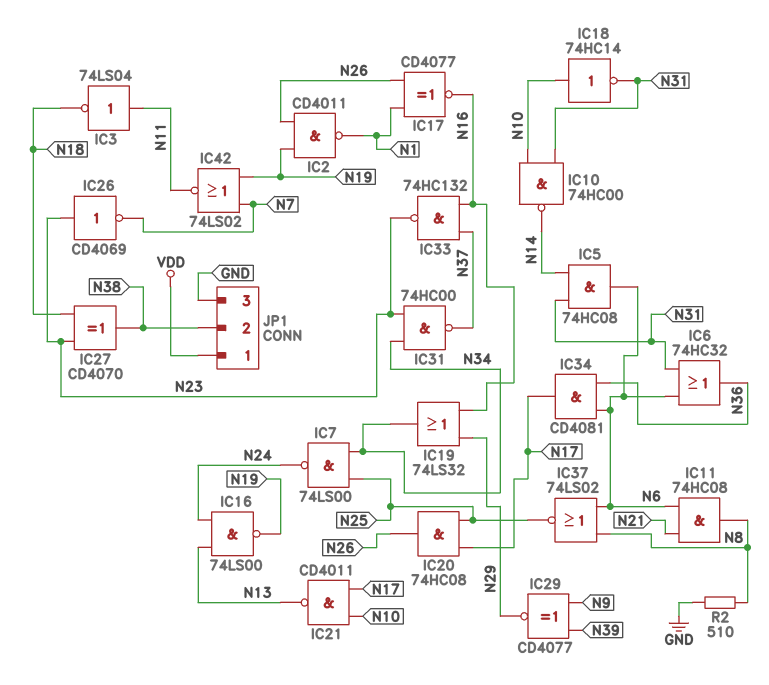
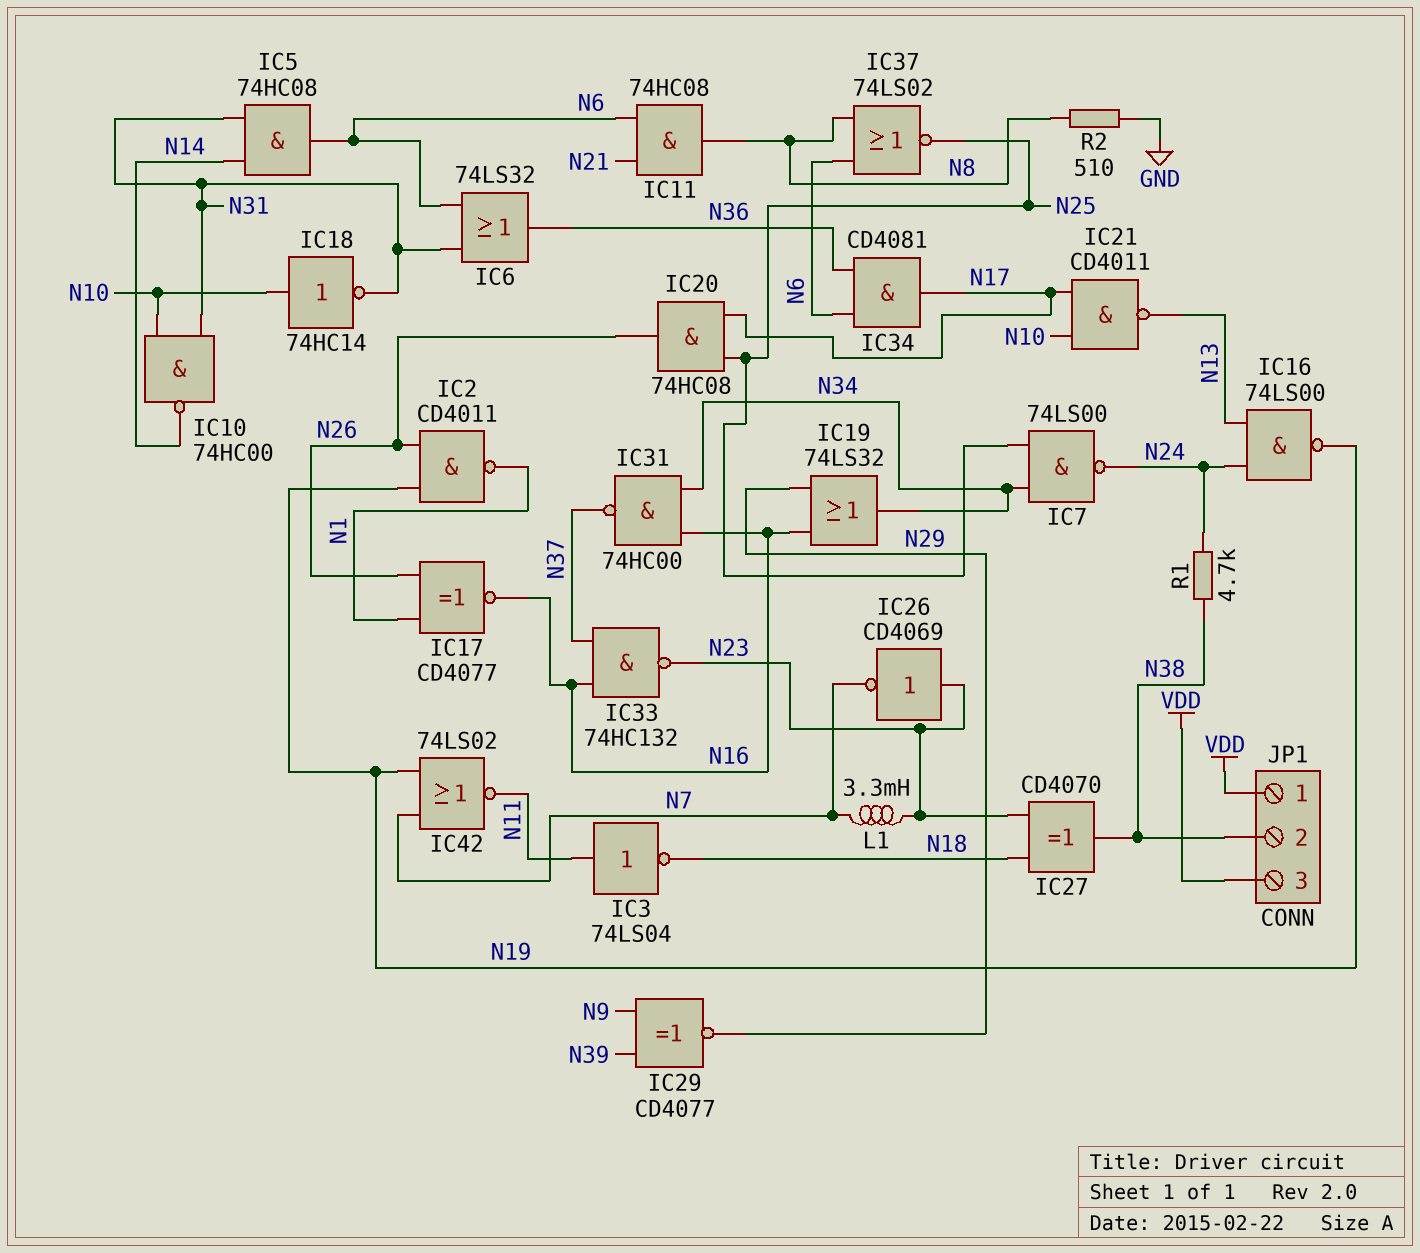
IC6: OR 74HC32 (in N6, in N31, out N36) -> OR 74LS32 (in N6, in N31, out N36)
IC31: NAND 74HC00 (in N23, in N34, out N37) -> NAND 74HC00 (in N16, in N34, out N37)
JP1 pin 3: GND -> VDD
L1: none -> 3.3mH (N7, N23)
R1: none -> 4.7k (N24, N38)

